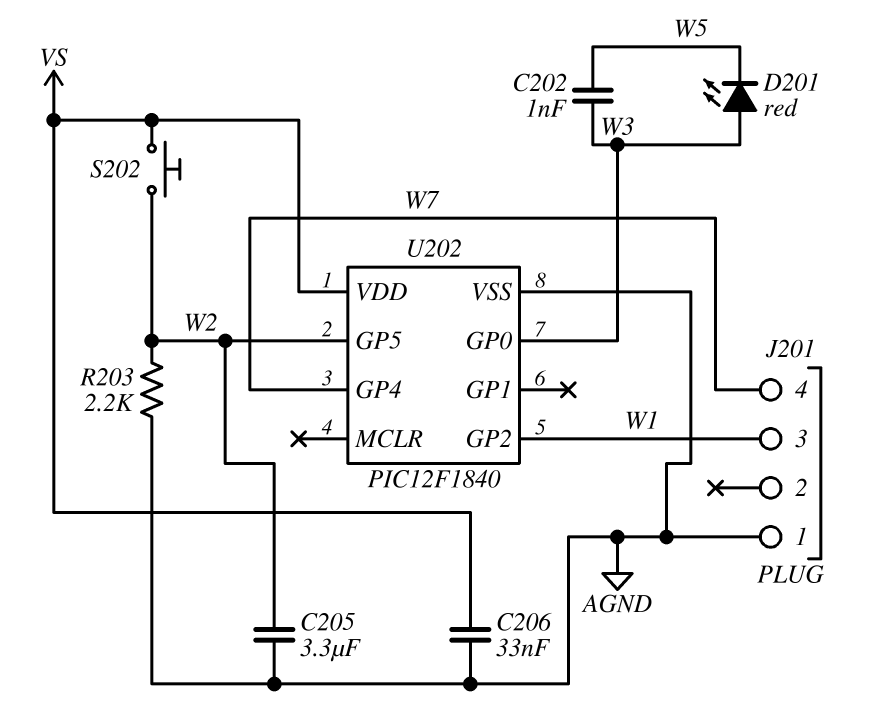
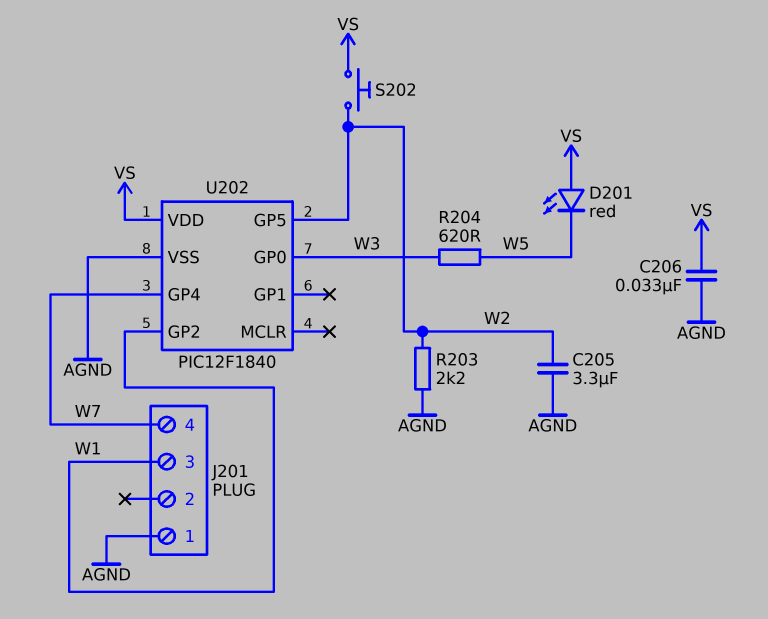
C202: 1nF (W3, W5) -> none
D201: LED red (A W3, K W5) -> LED red (A VS, K W5)
R204: none -> 620 (W3, W5)

